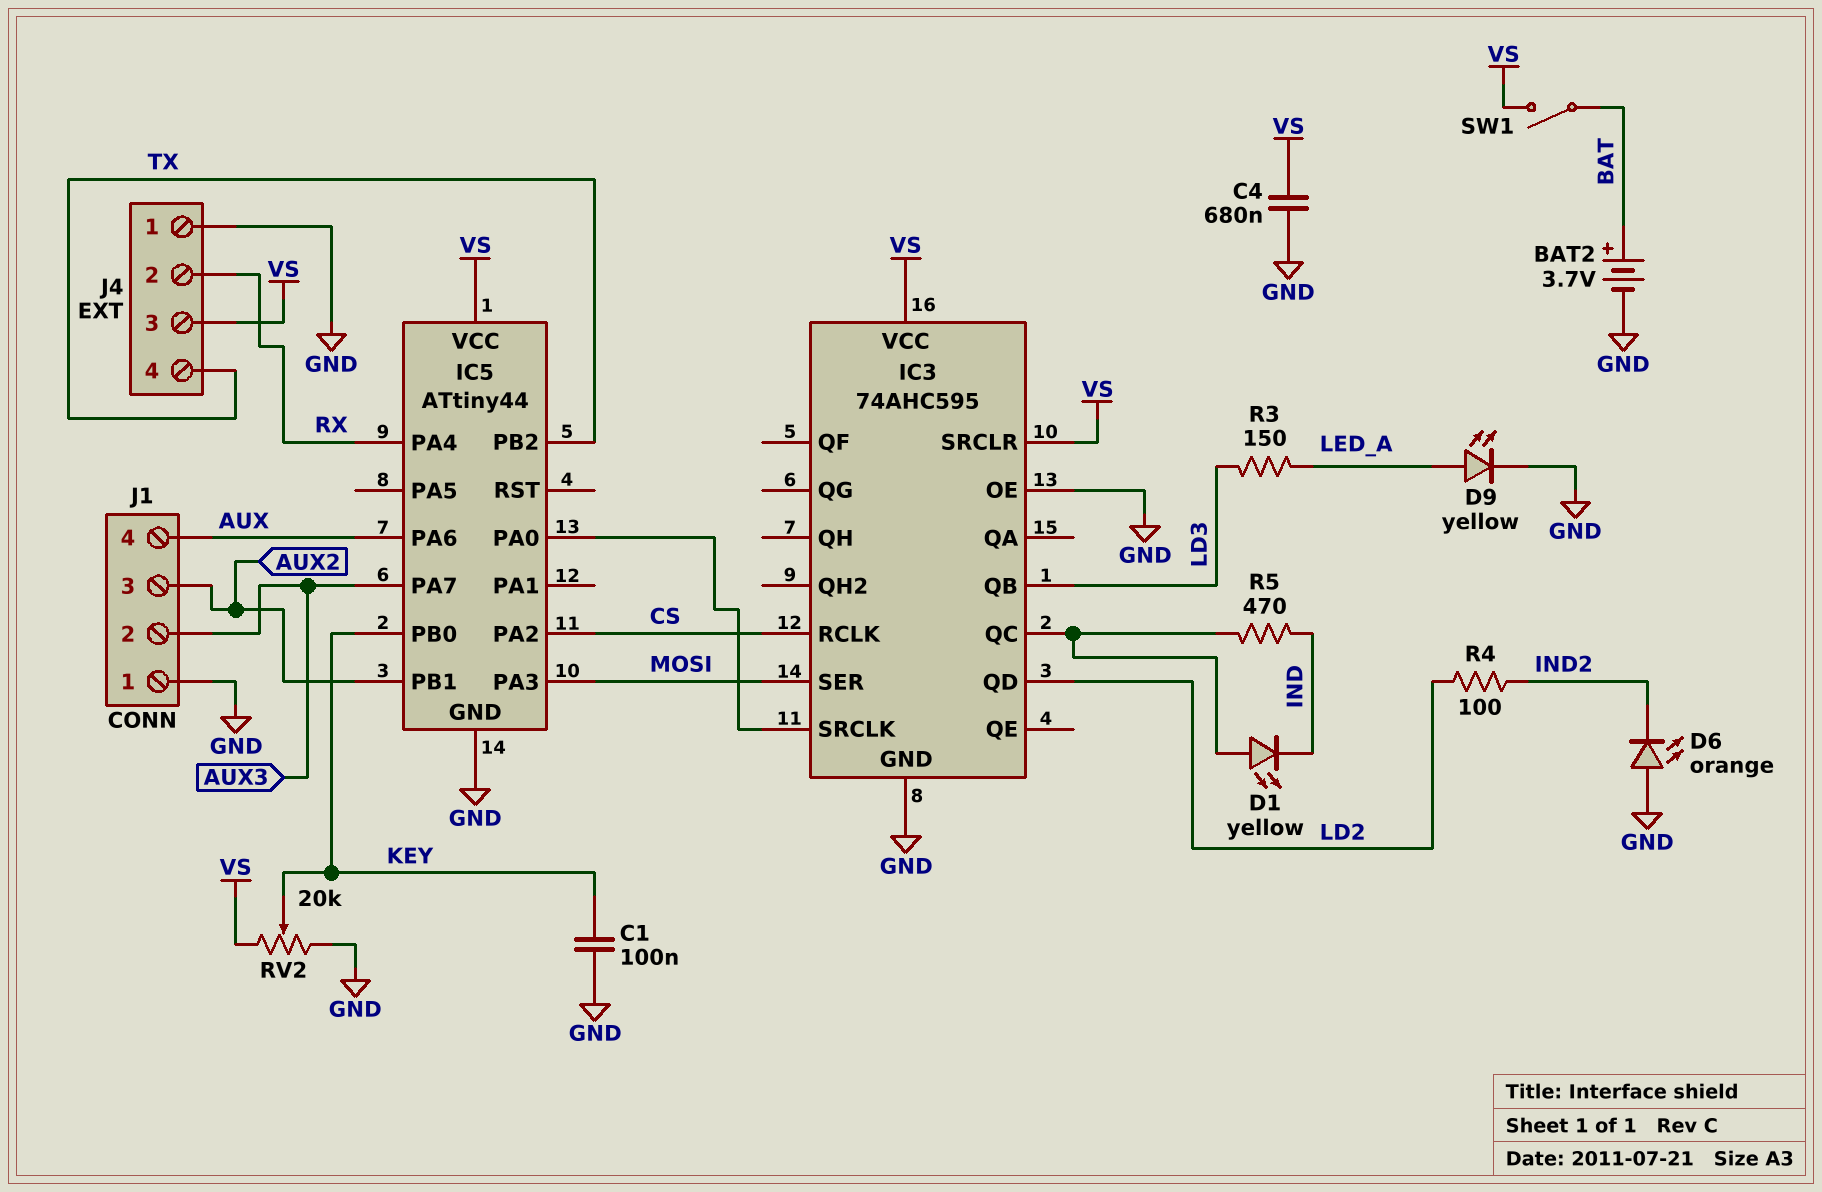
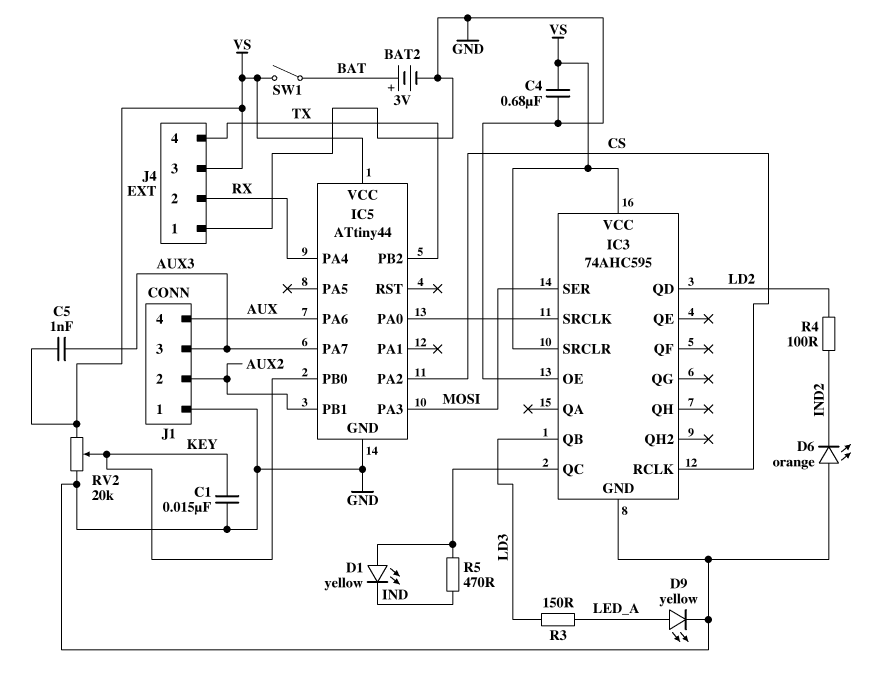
BAT2: 3.7V (plus BAT, minus GND) -> 3V (plus BAT, minus GND)
C1: 100nF (GND, KEY) -> 15nF (GND, KEY)
C5: none -> 1nF (AUX3, VS)
J1 pin 2: AUX3 -> AUX2
J1 pin 3: AUX2 -> AUX3

